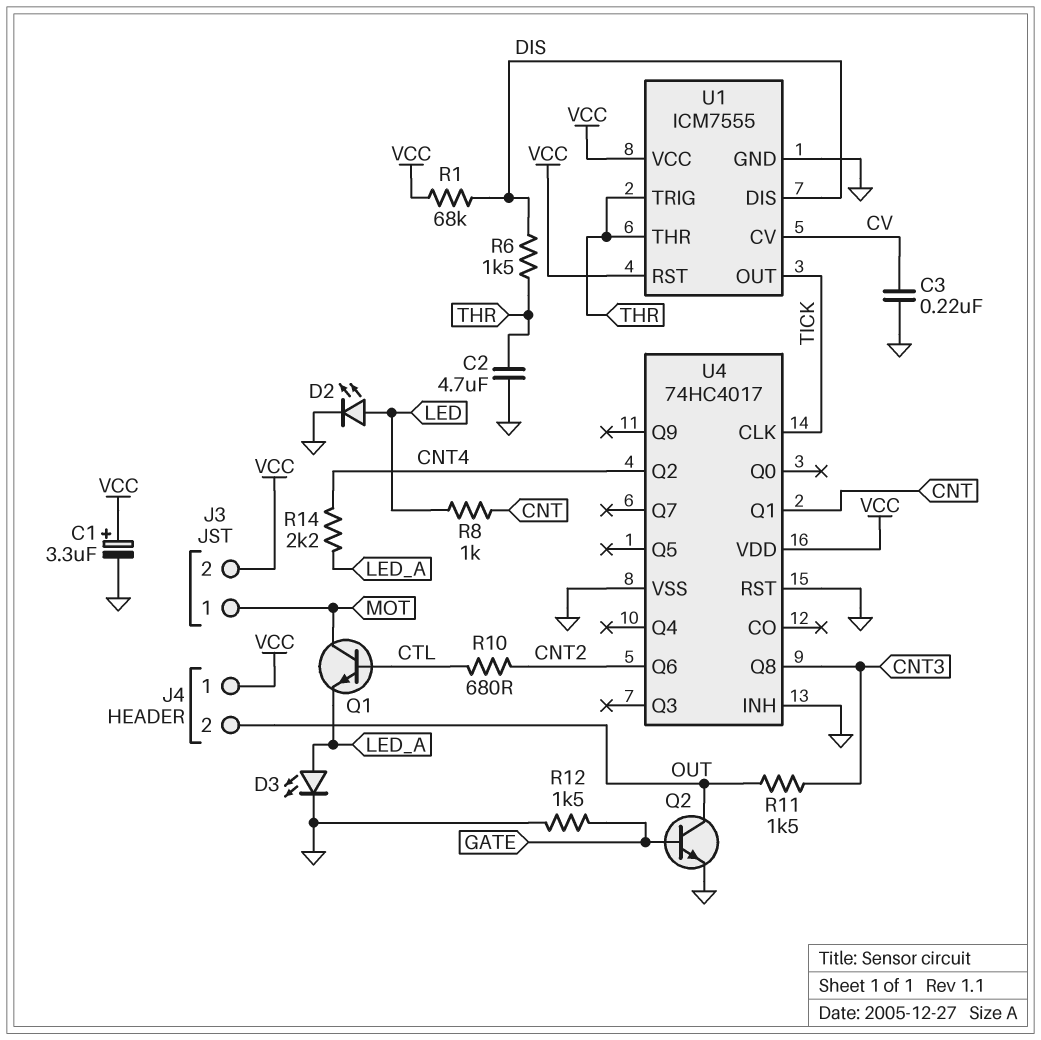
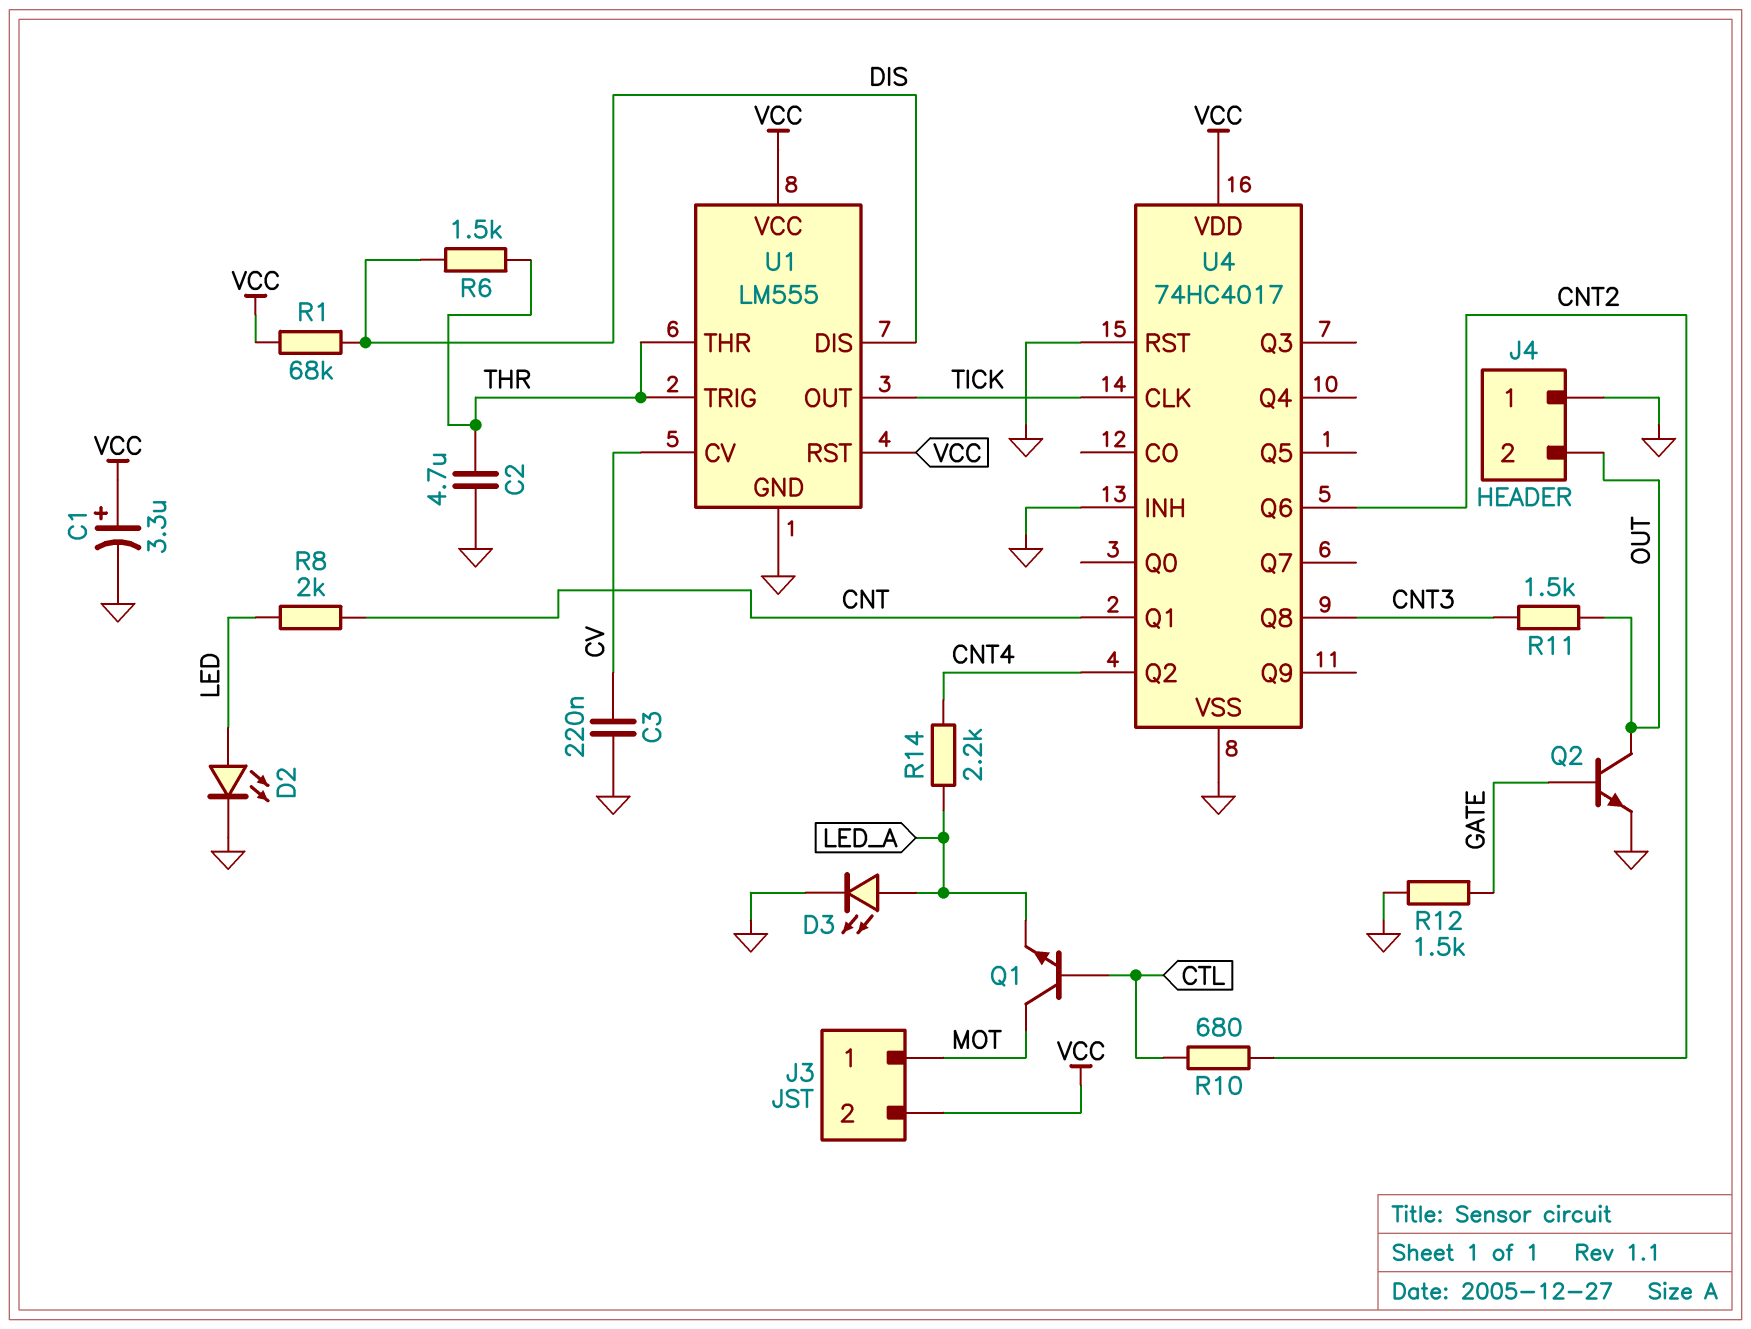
J4 pin 1: VCC -> GND
R8: 1k (CNT, LED) -> 2k (CNT, LED)
U1: ICM7555 -> LM555

